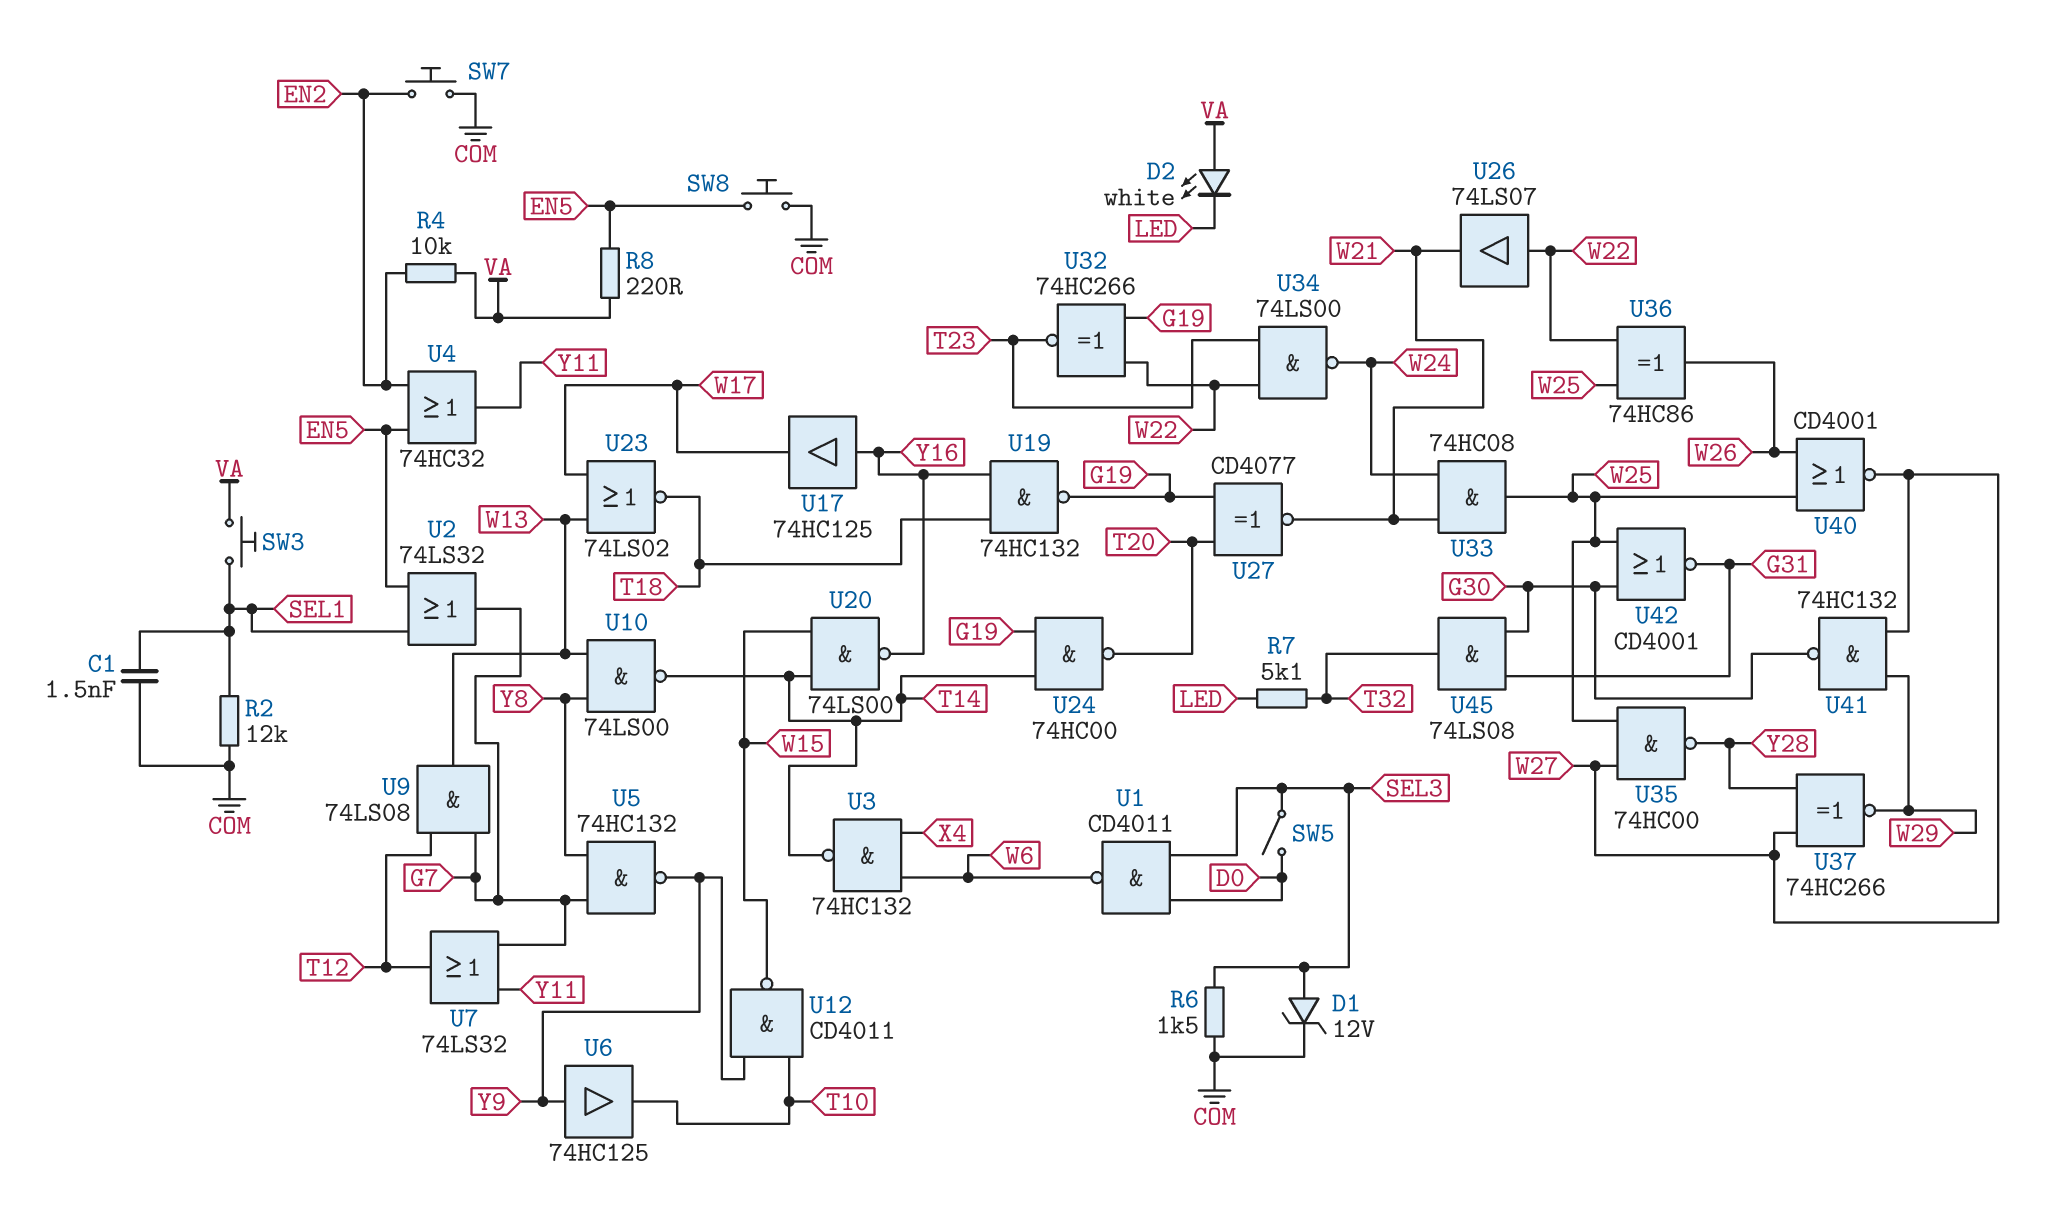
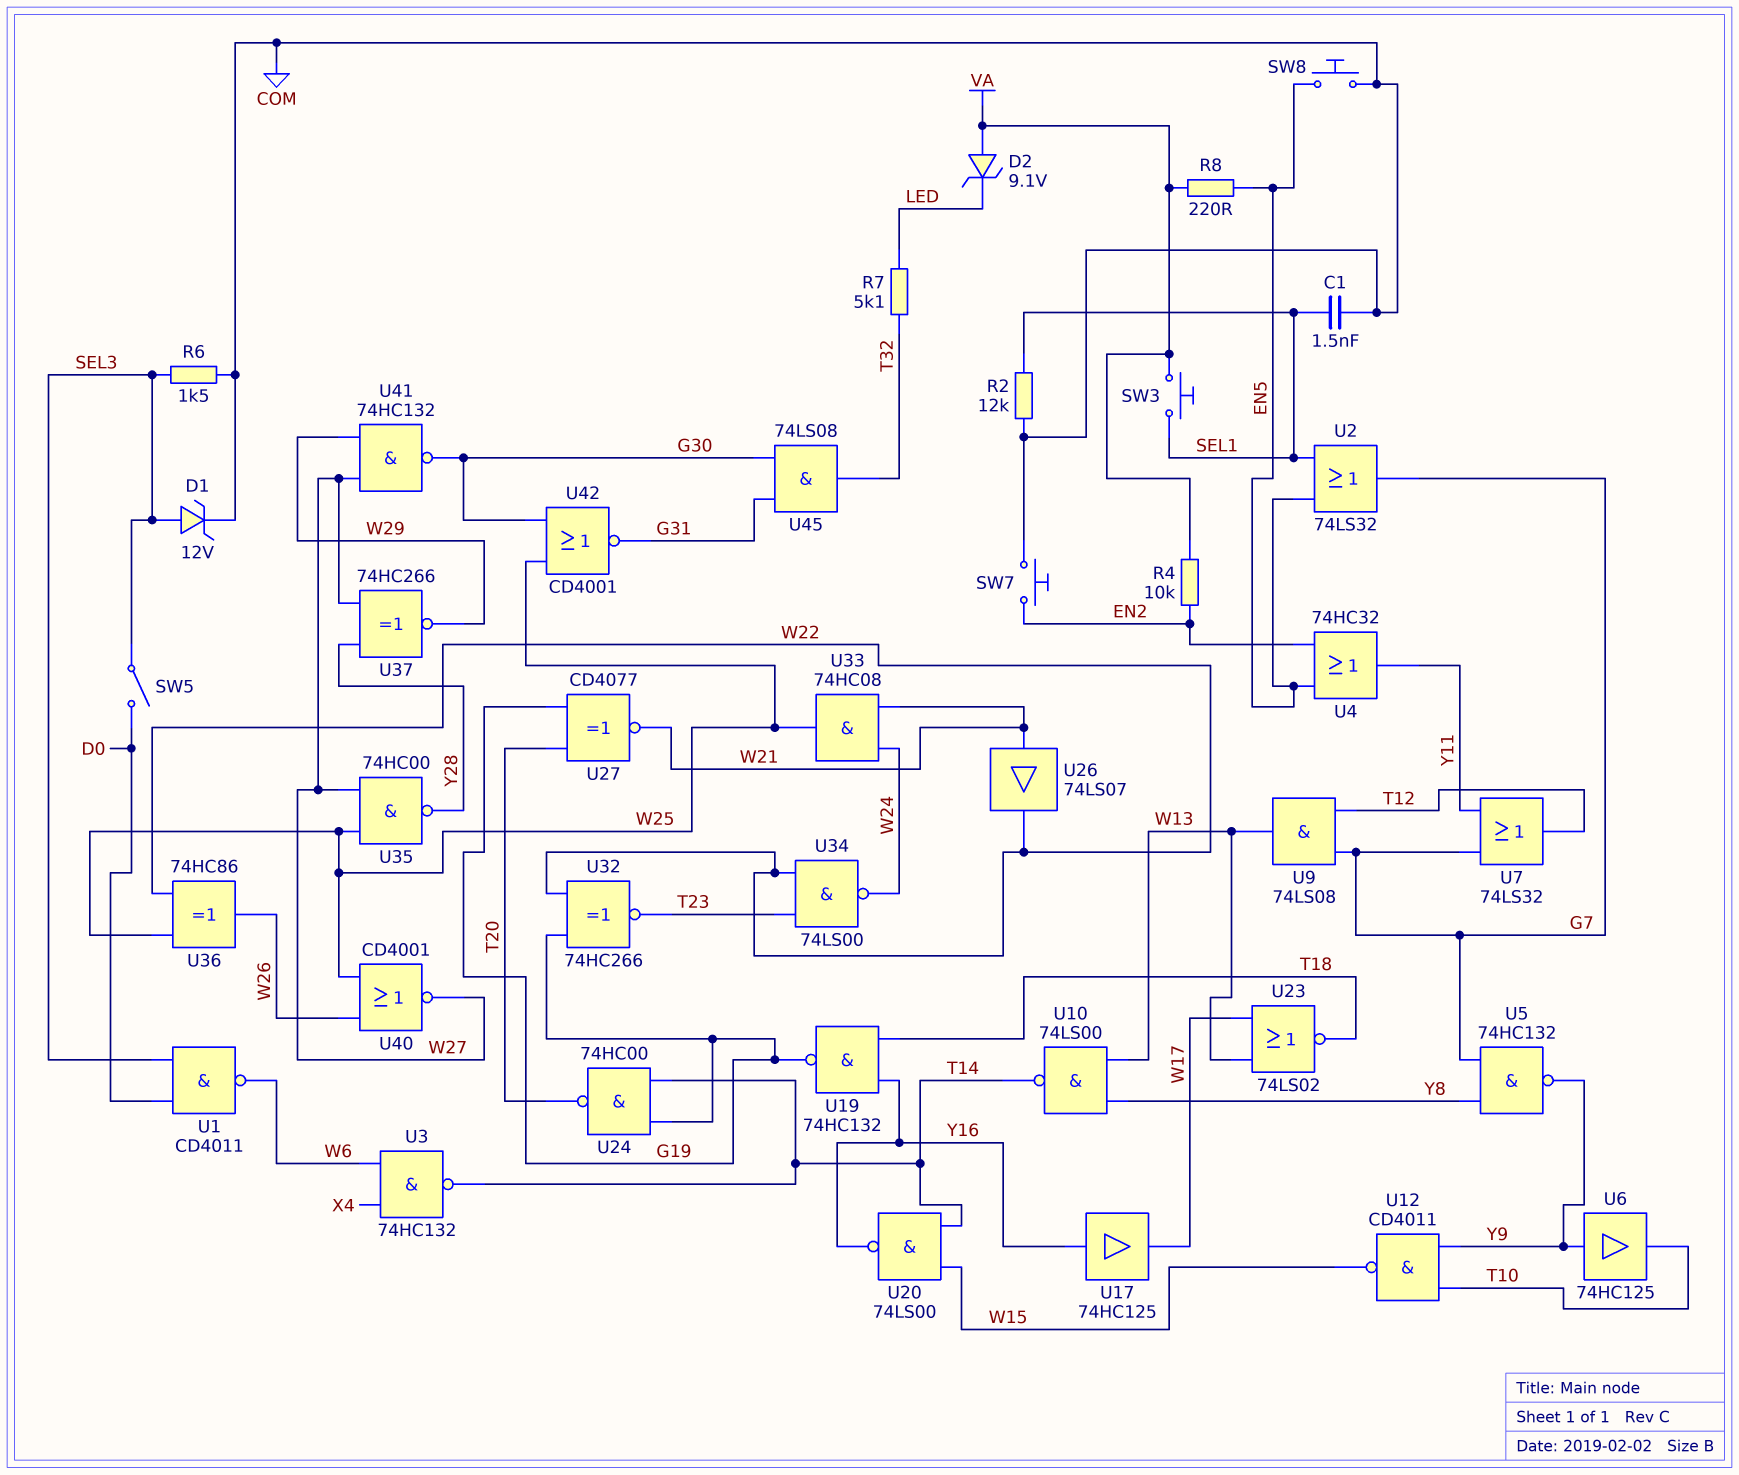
D2: LED white (A VA, K LED) -> zener 9.1V (A VA, K LED)
U26: buffer 74LS07 (in W22, out W21) -> buffer 74LS07 (in W21, out W22)

